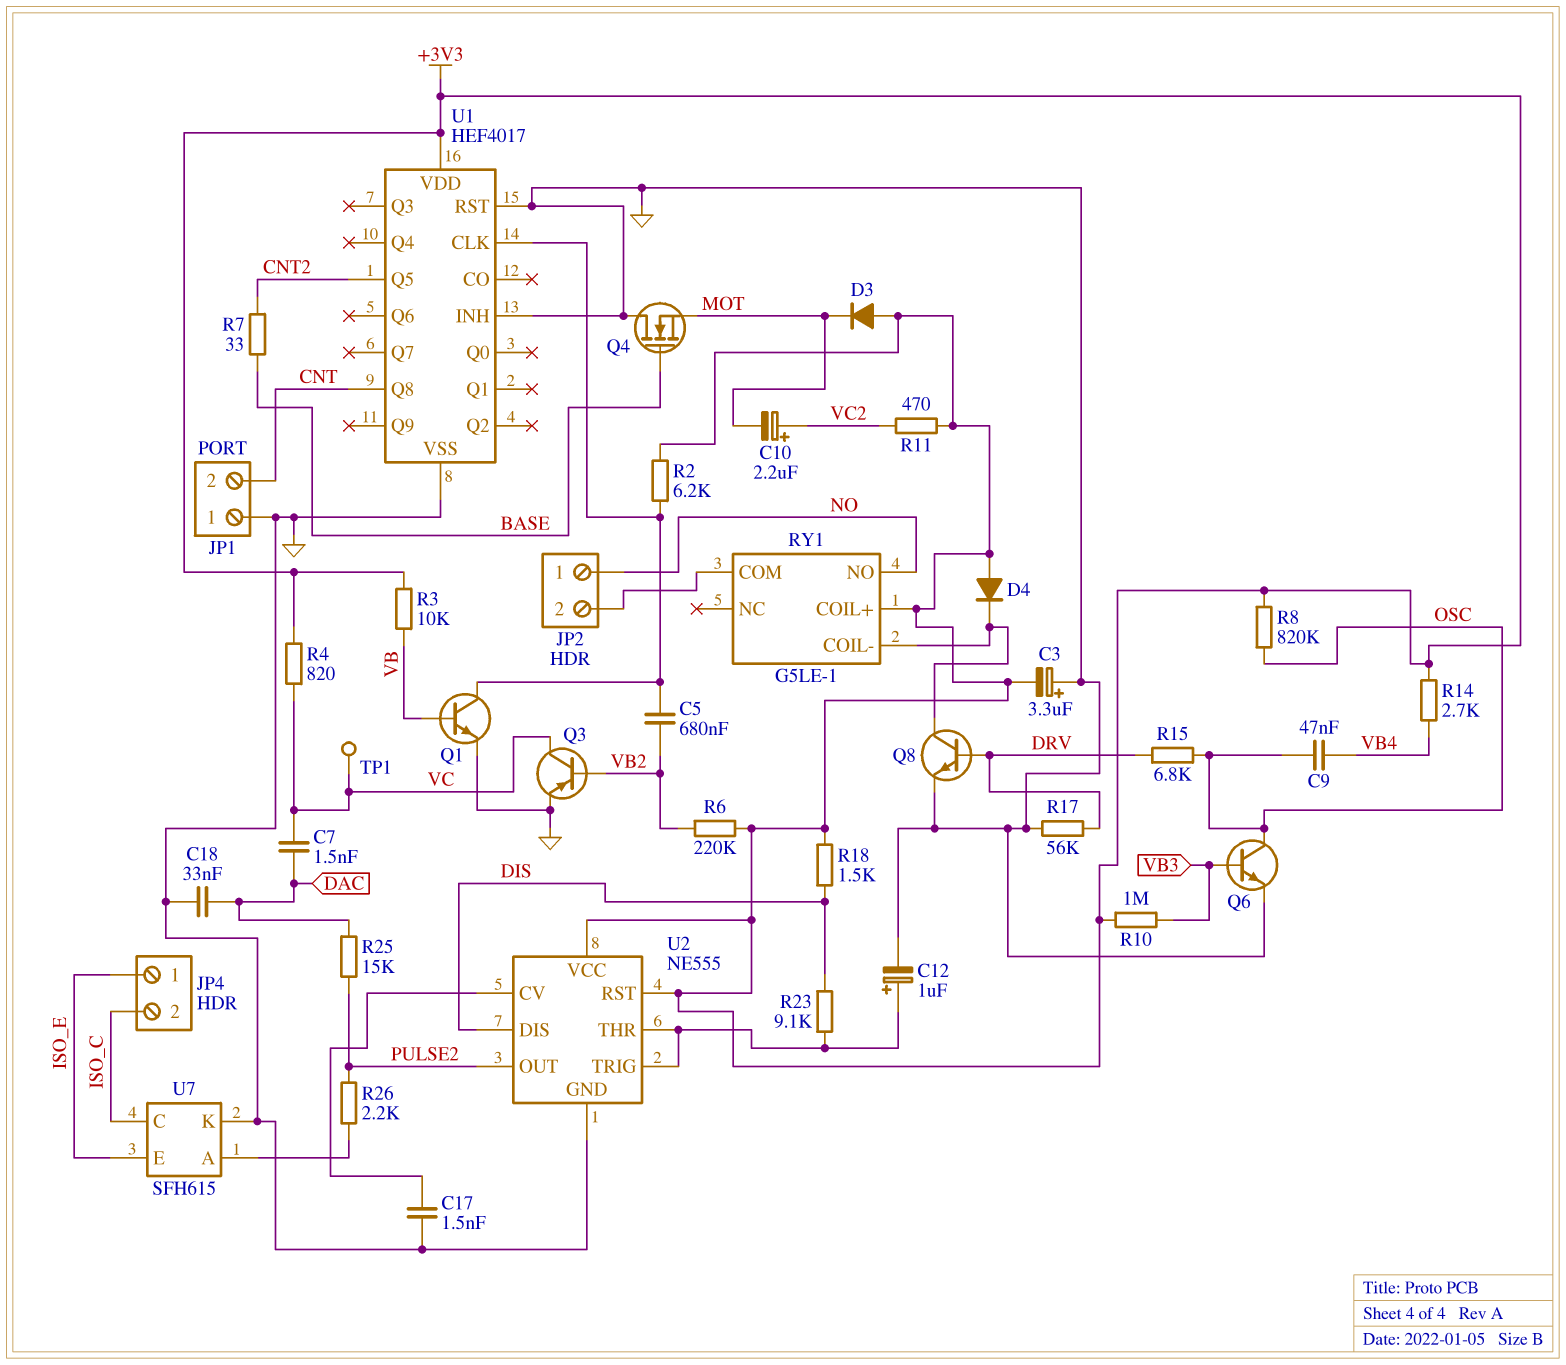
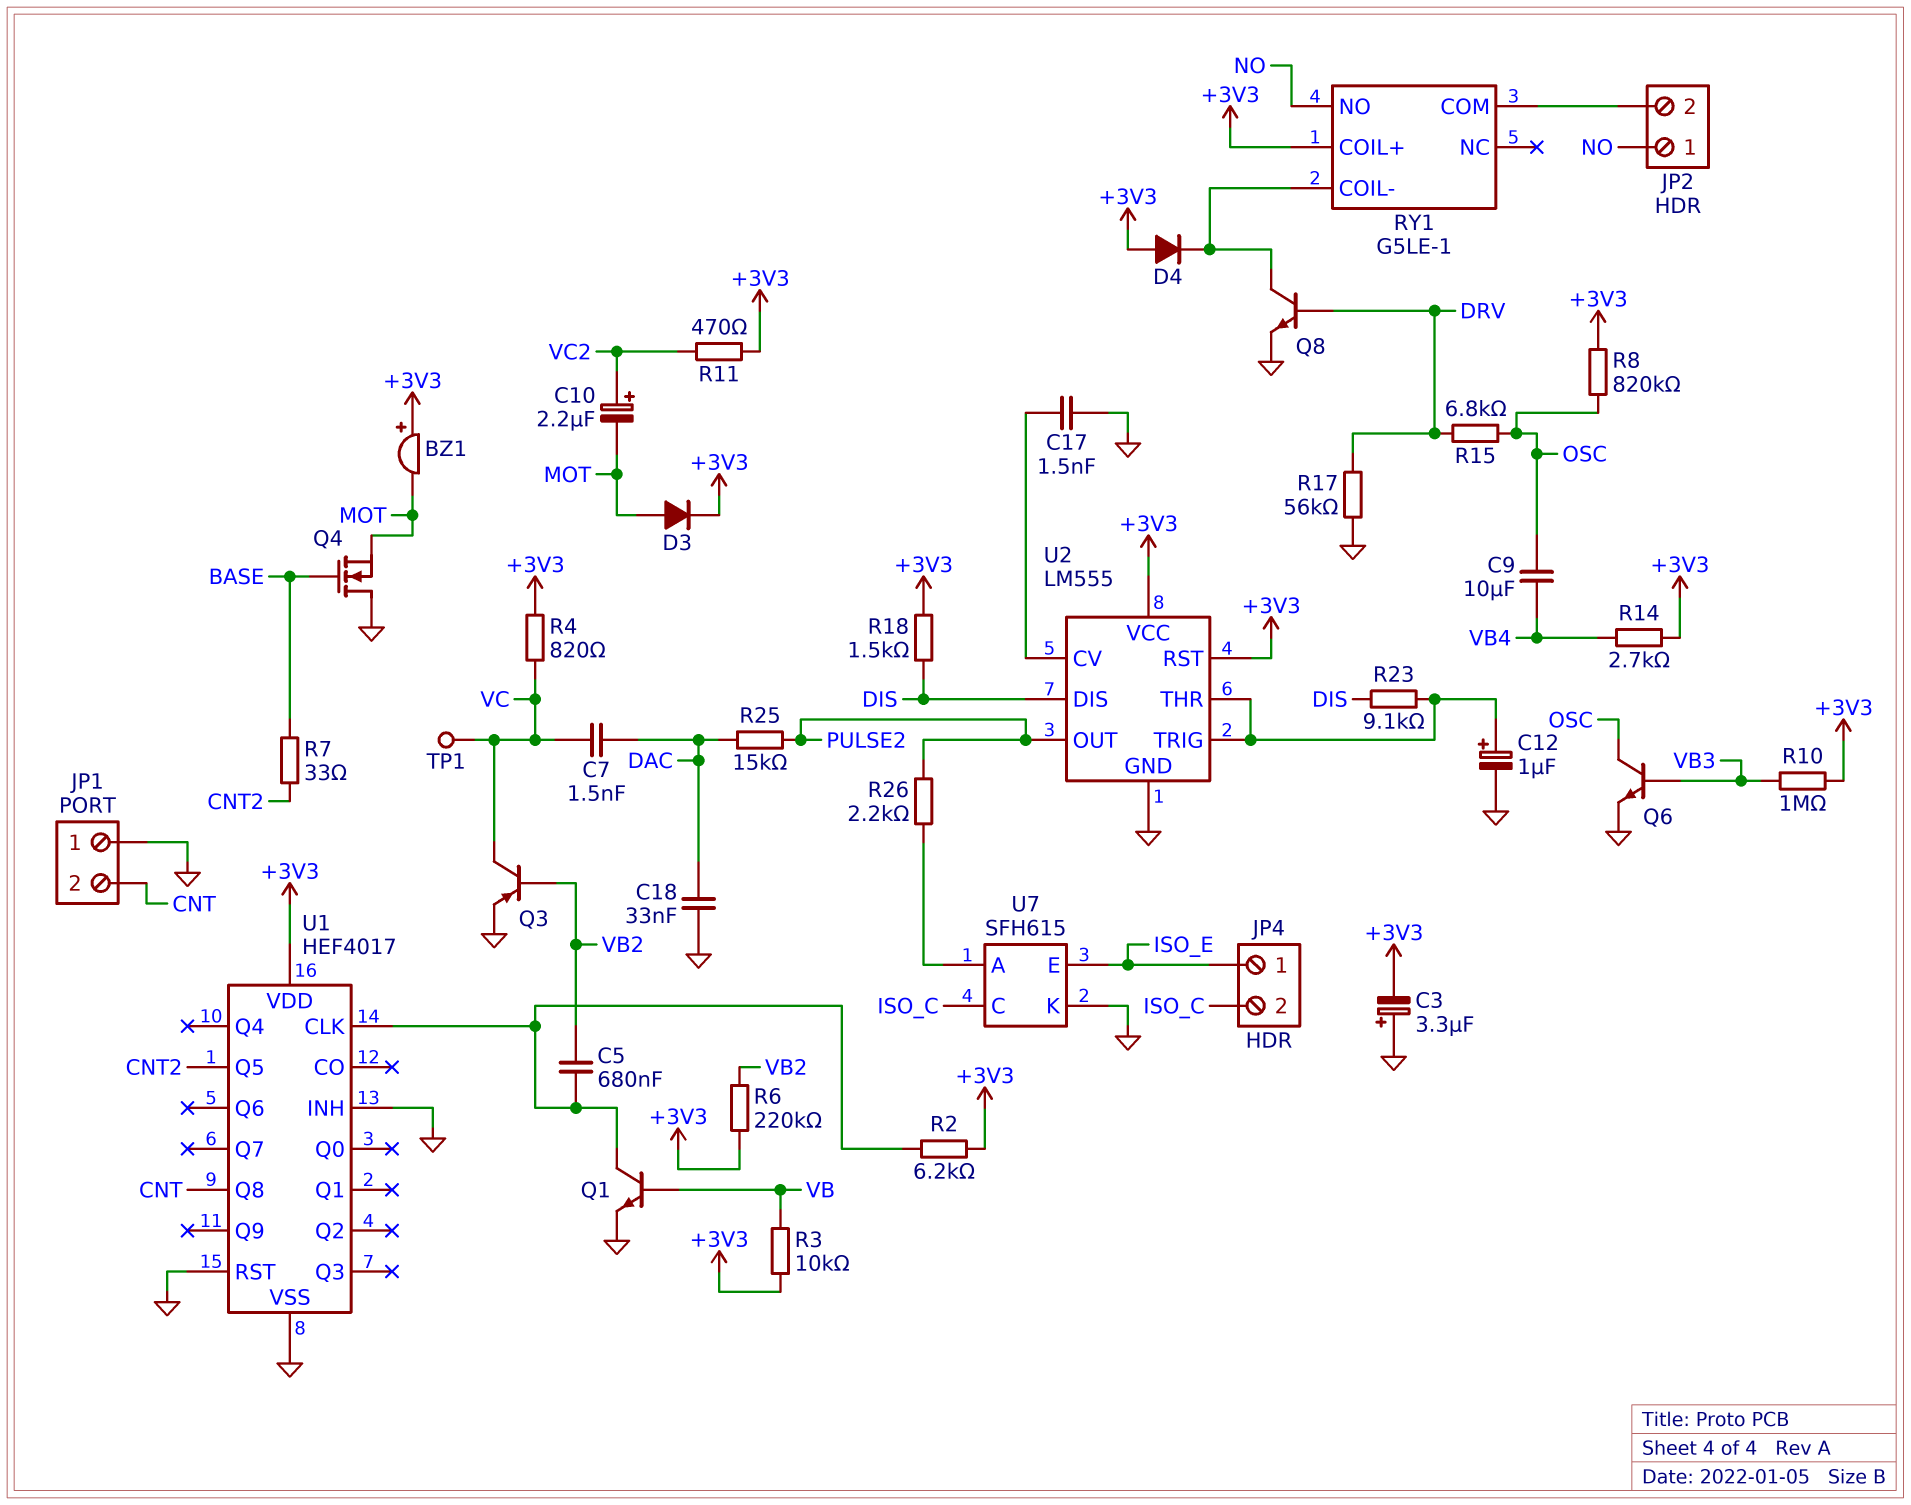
BZ1: none -> buzzer (plus +3V3, minus MOT)
C9: 47nF (OSC, VB4) -> 10uF (OSC, VB4)
D3: diode (A +3V3, K MOT) -> diode (A MOT, K +3V3)
U2: NE555 -> LM555

